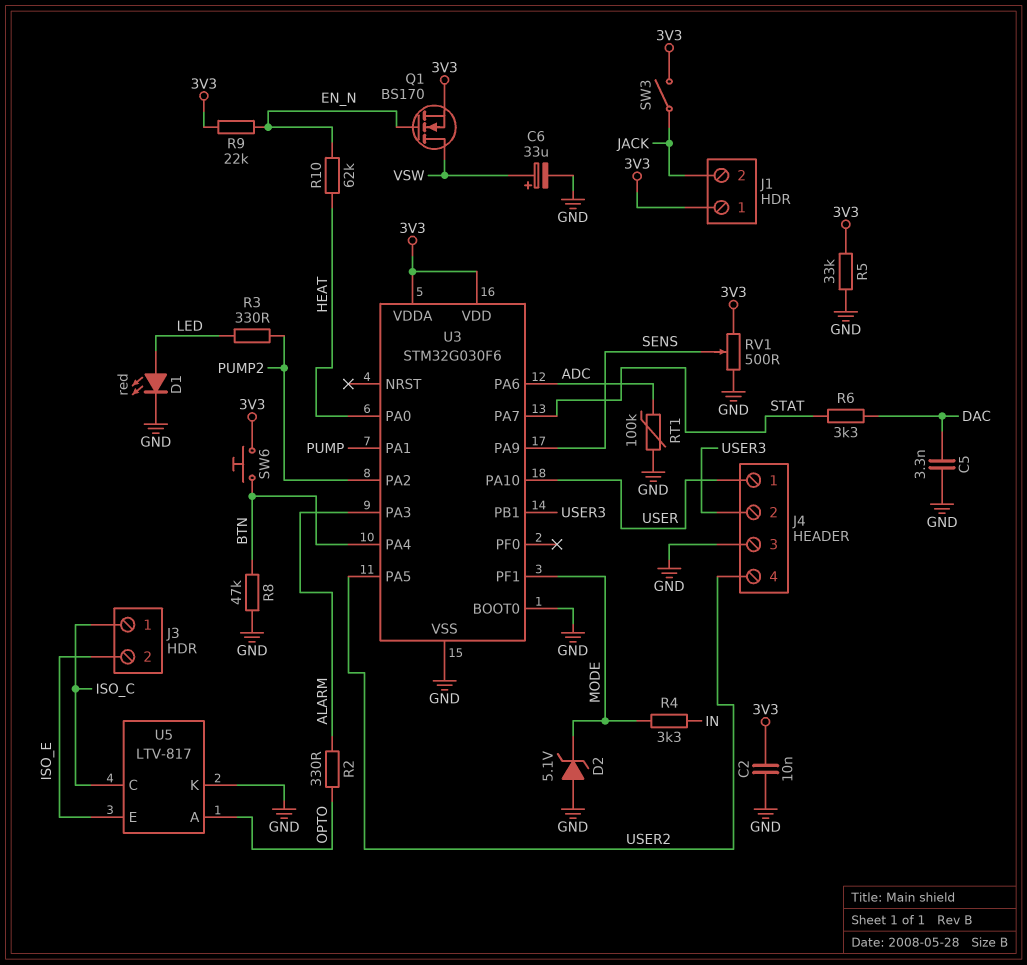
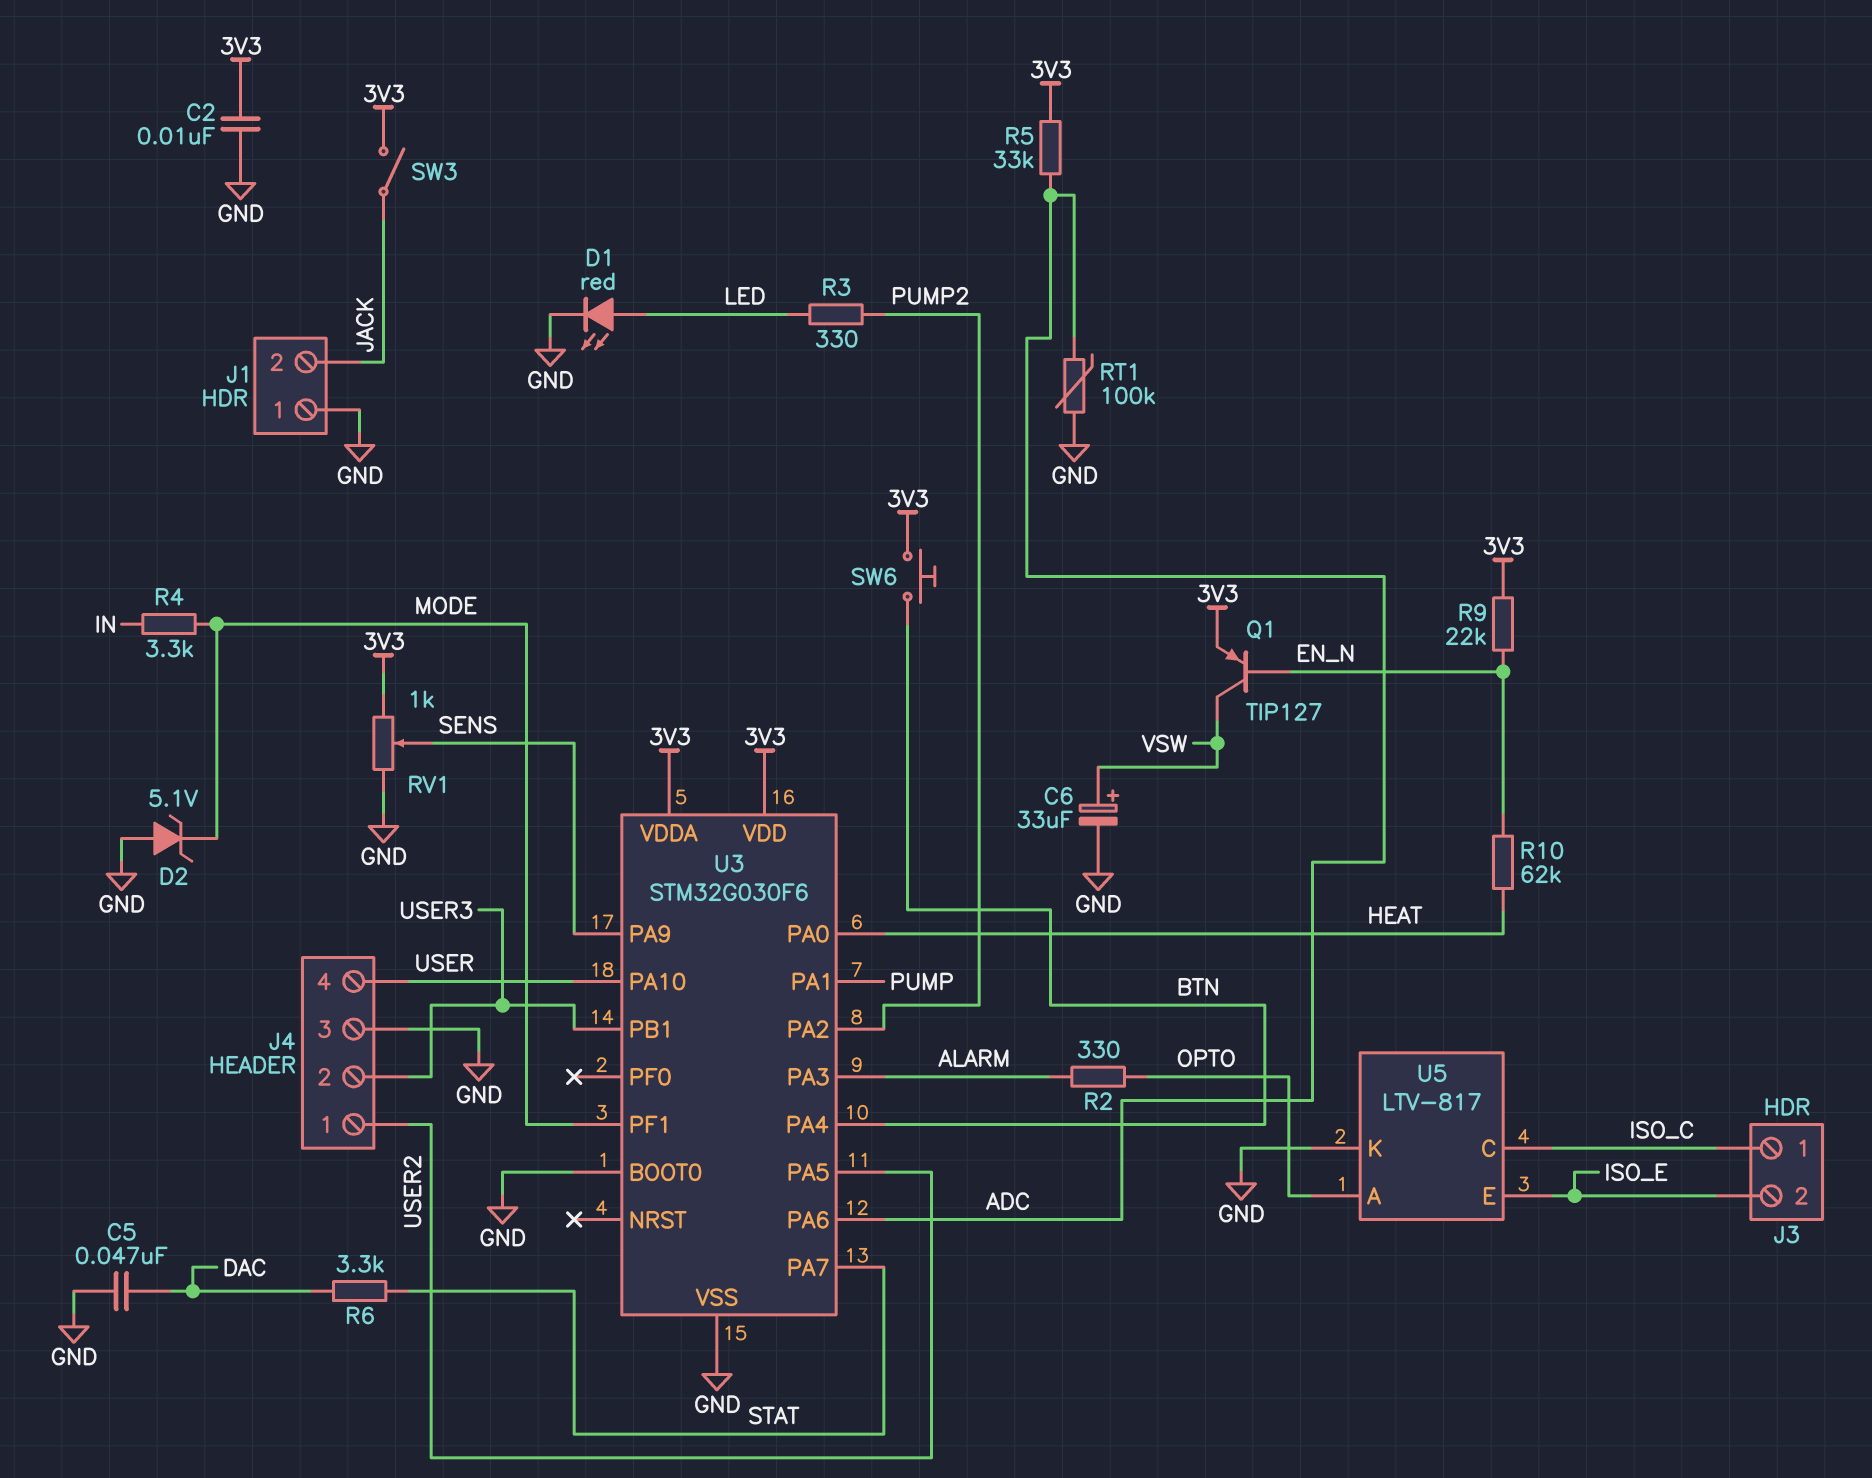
C5: 3.3nF (DAC, GND) -> 47nF (DAC, GND)
J1 pin 1: 3V3 -> GND
J4 pin 1: USER -> USER2
J4 pin 4: USER2 -> USER
Q1: NMOS BS170 (G EN_N, D VSW, S 3V3) -> PNP TIP127 (B EN_N, C VSW, E 3V3)
R5: 33k (3V3, GND) -> 33k (3V3, ADC)
R8: 47k (BTN, GND) -> none
RV1: 500 (3V3, GND, wiper SENS) -> 1k (3V3, GND, wiper SENS)

